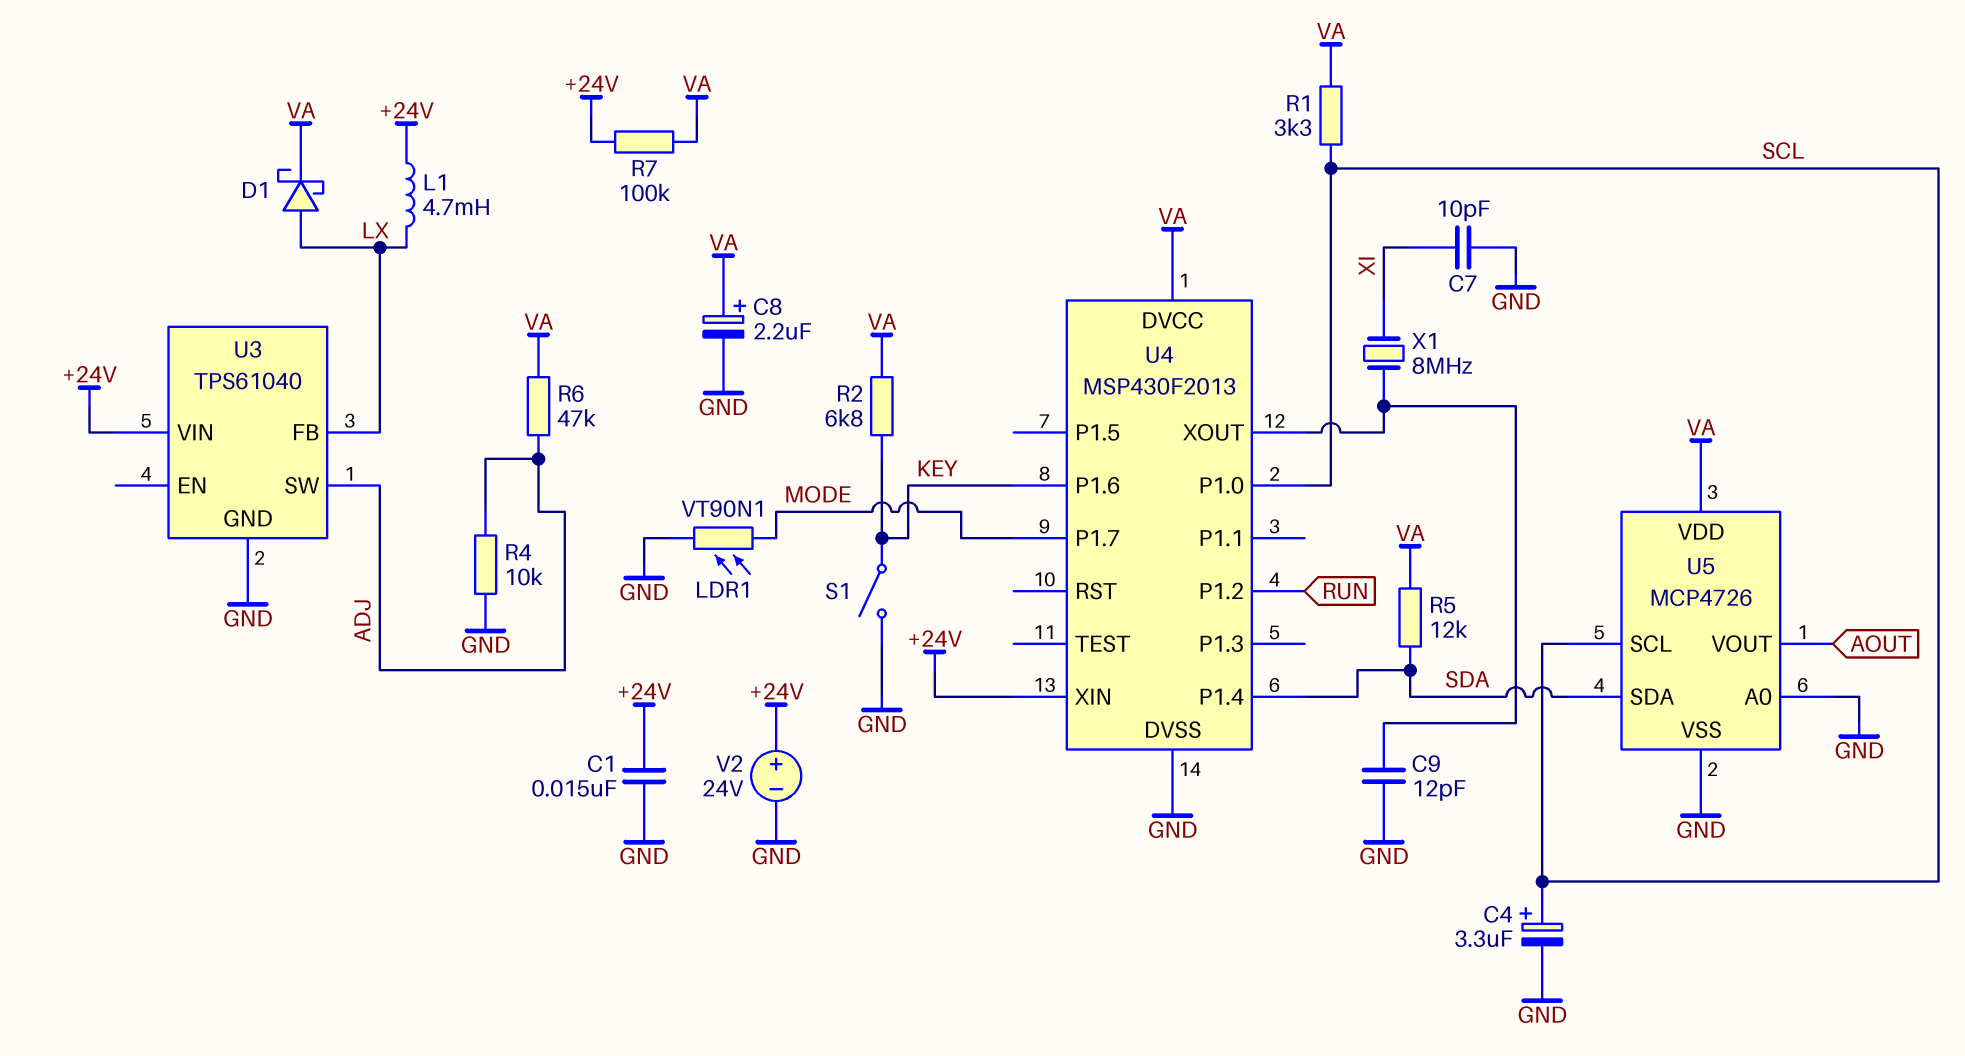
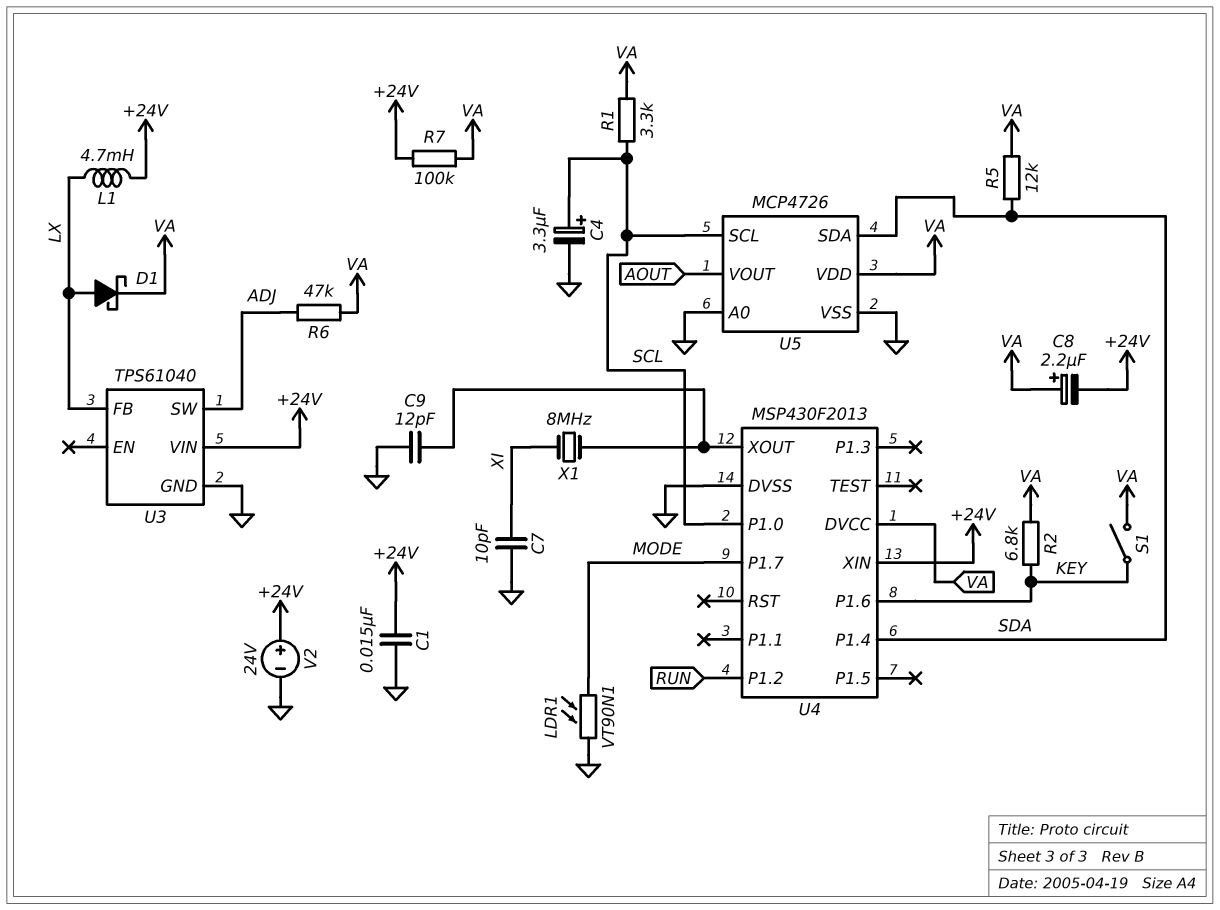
C8: 2.2uF (plus VA, minus GND) -> 2.2uF (plus VA, minus +24V)
R4: 10k (ADJ, GND) -> none
S1: switch (GND, KEY) -> switch (KEY, VA)

